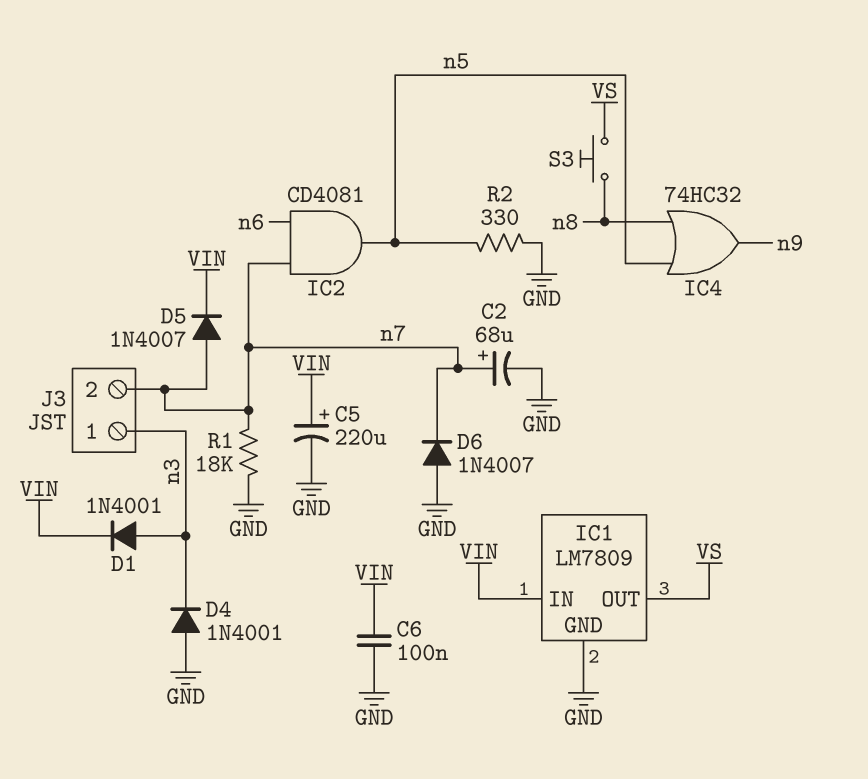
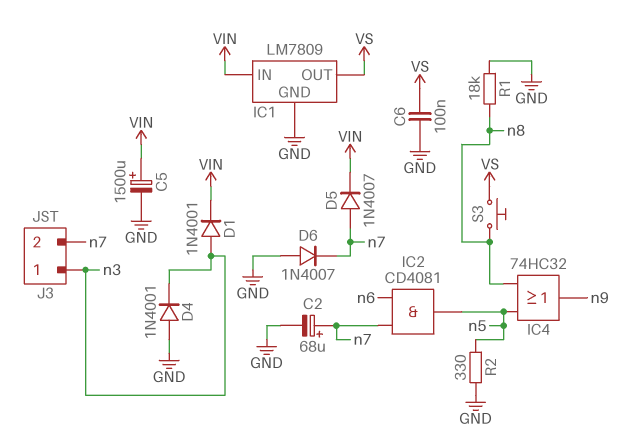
C5: 220uF (plus VIN, minus GND) -> 1500uF (plus VIN, minus GND)
C6: 100nF (GND, VIN) -> 100nF (GND, VS)
R1: 18k (GND, n7) -> 18k (GND, n8)

